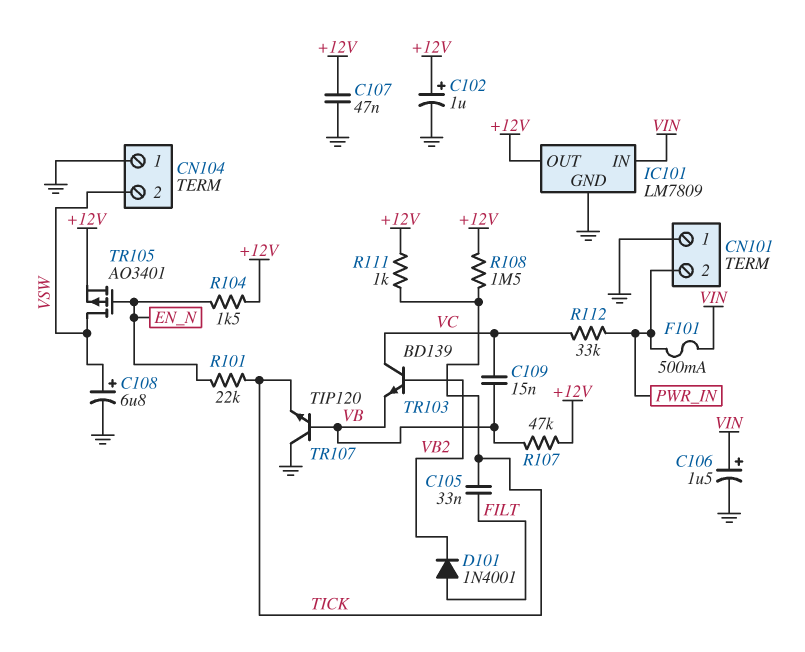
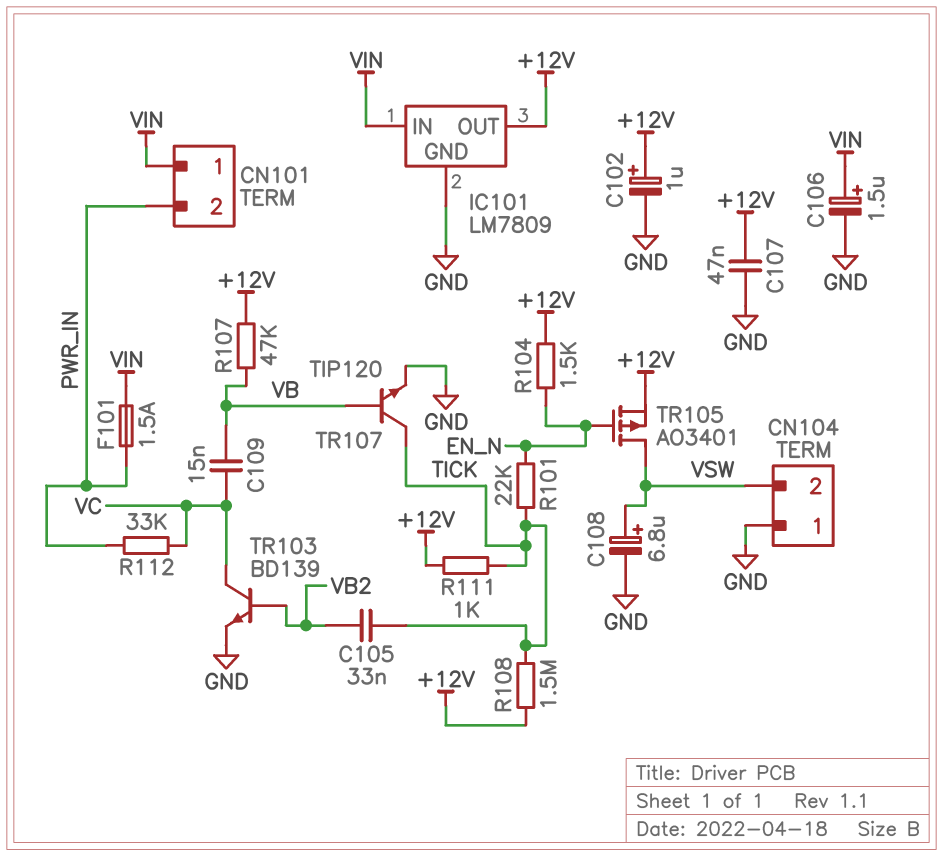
C105: 33nF (FILT, TICK) -> 33nF (TICK, VB2)
CN101 pin 1: GND -> VIN
D101: diode 1N4001 (A FILT, K VB2) -> none
F101: 500mA (PWR_IN, VIN) -> 1.5A (PWR_IN, VIN)
TR103: NPN BD139 (B VB2, C VC, E VB) -> NPN BD139 (B VB2, C VC, E GND)
TR107: NPN TIP120 (B VB, C GND, E TICK) -> NPN TIP120 (B VB, C TICK, E GND)

